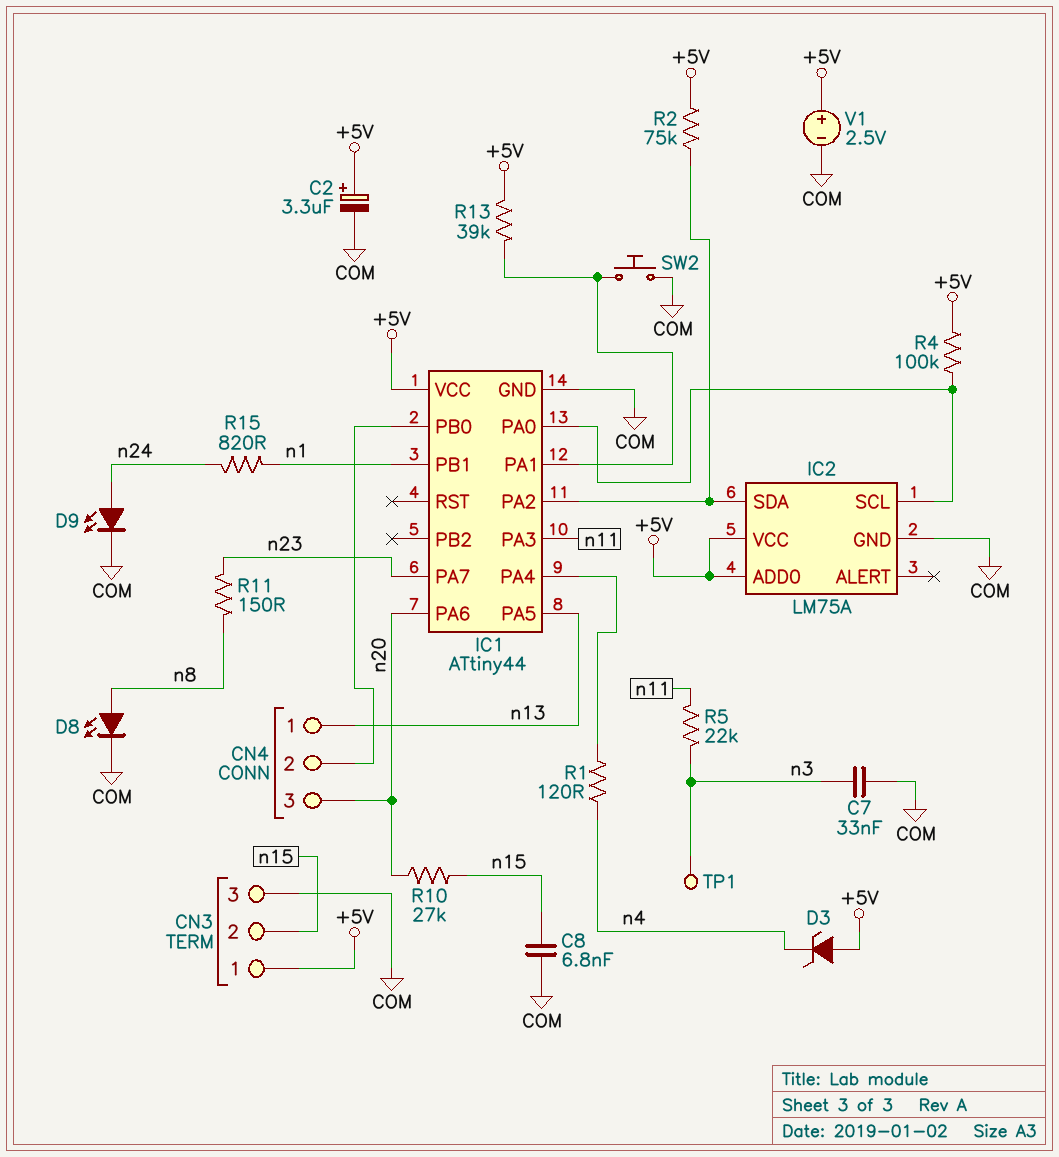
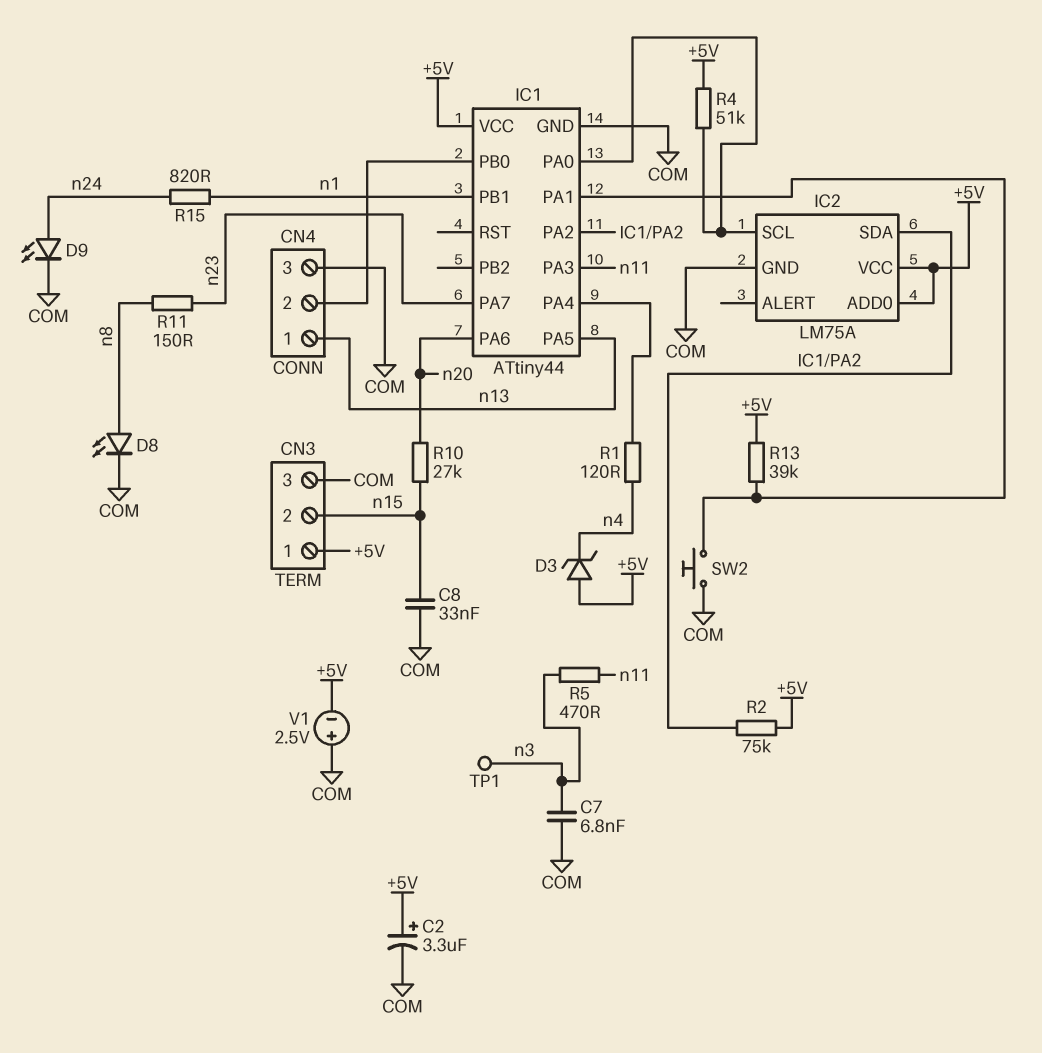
C7: 33nF (COM, n3) -> 6.8nF (COM, n3)
C8: 6.8nF (COM, n15) -> 33nF (COM, n15)
CN4 pin 3: n20 -> COM
R4: 100k (+5V, IC1/PA0) -> 51k (+5V, IC1/PA0)
R5: 22k (n3, n11) -> 470 (n3, n11)
V1: 2.5V (plus +5V, minus COM) -> 2.5V (plus COM, minus +5V)

